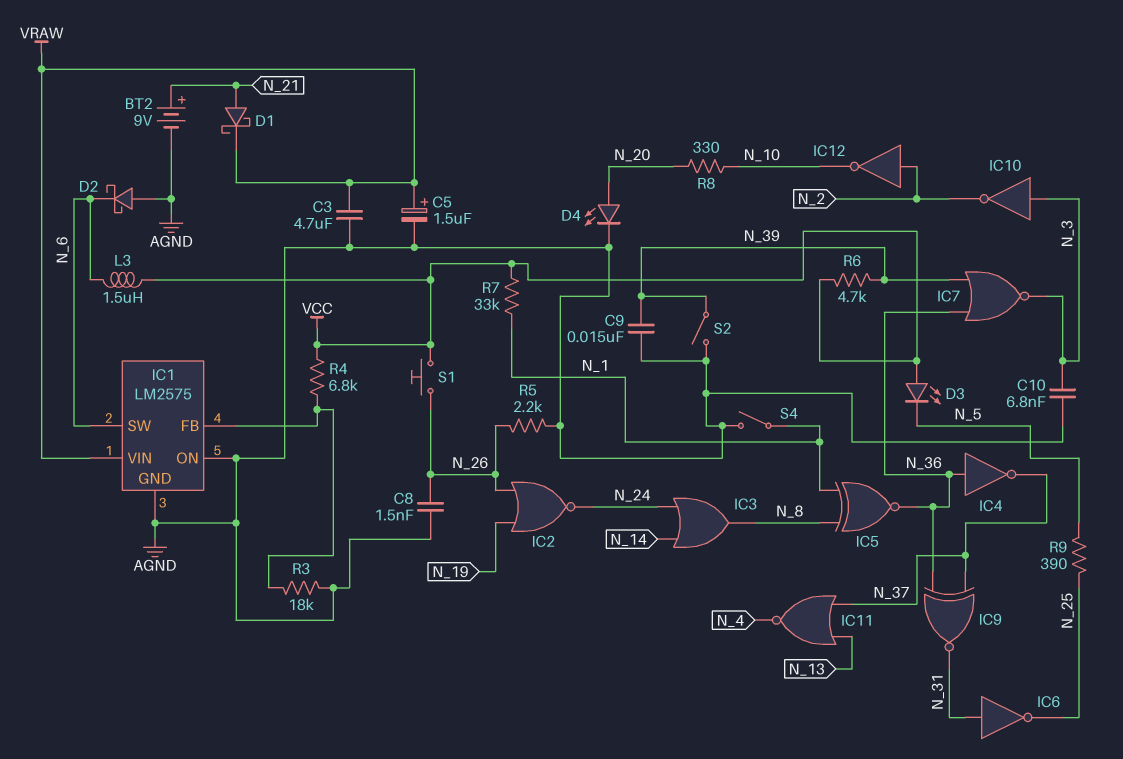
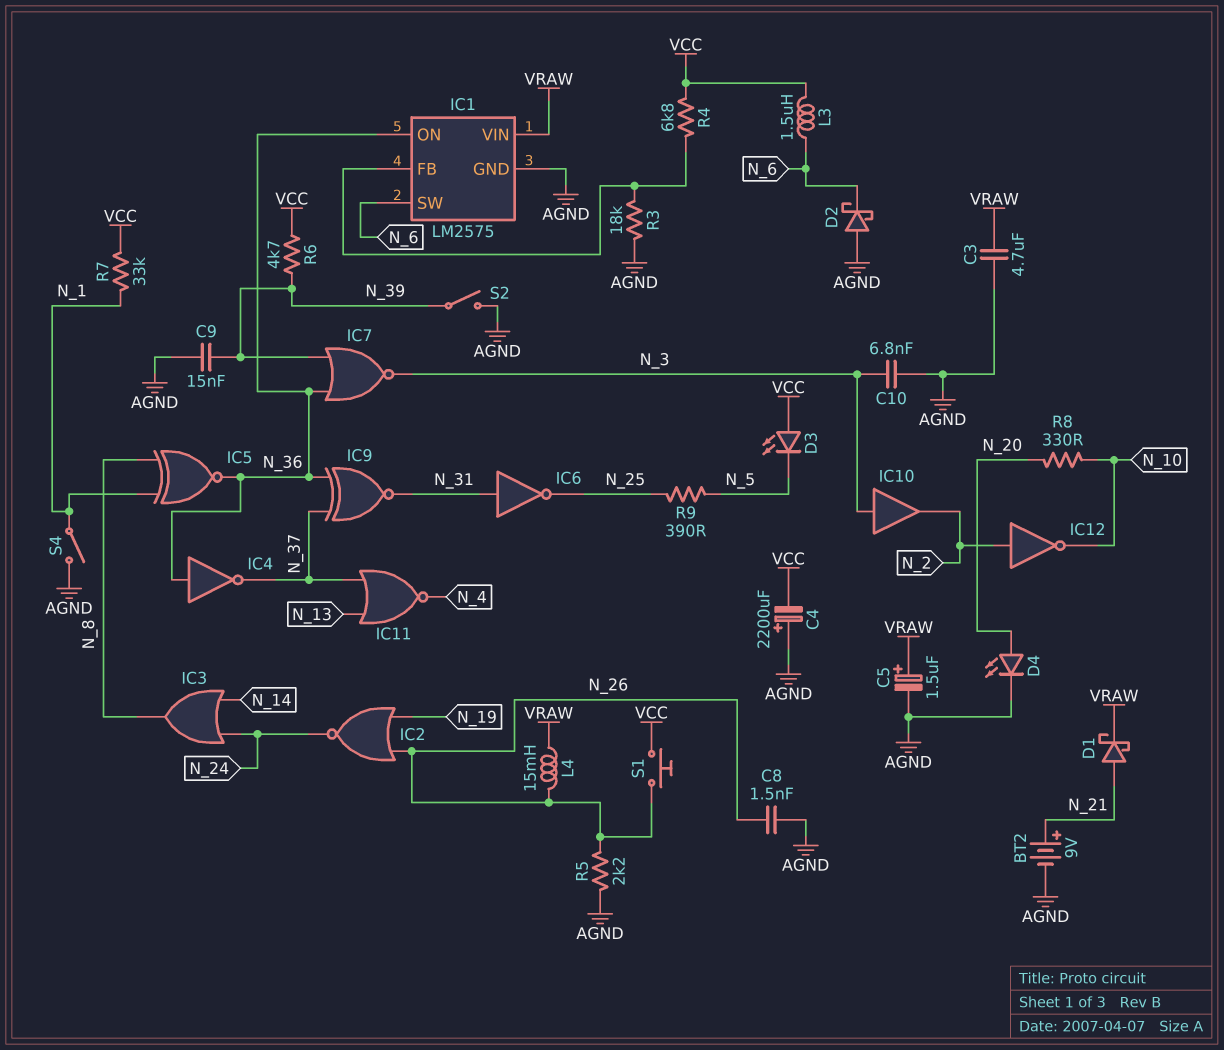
C4: none -> 2200uF (plus AGND, minus VCC)
IC1 pin ON: AGND -> N_36
IC10: NOT (in N_3, out N_2) -> buffer (in N_3, out N_2)
L4: none -> 15mH (N_26, VRAW)

